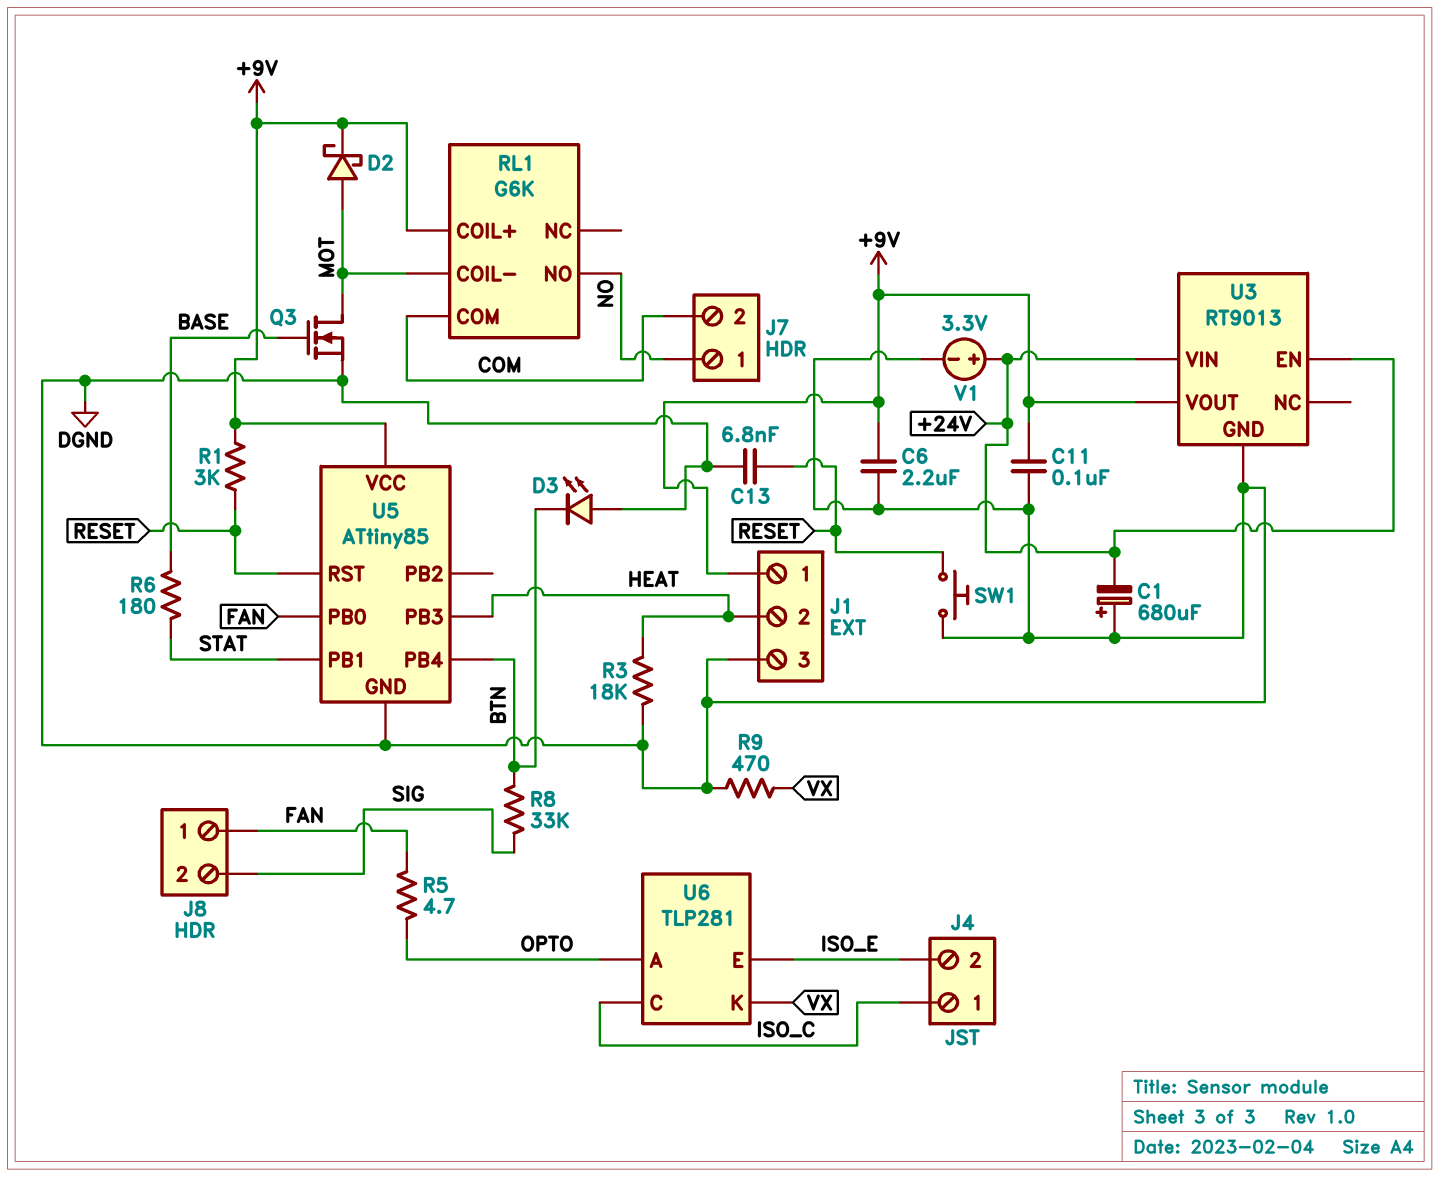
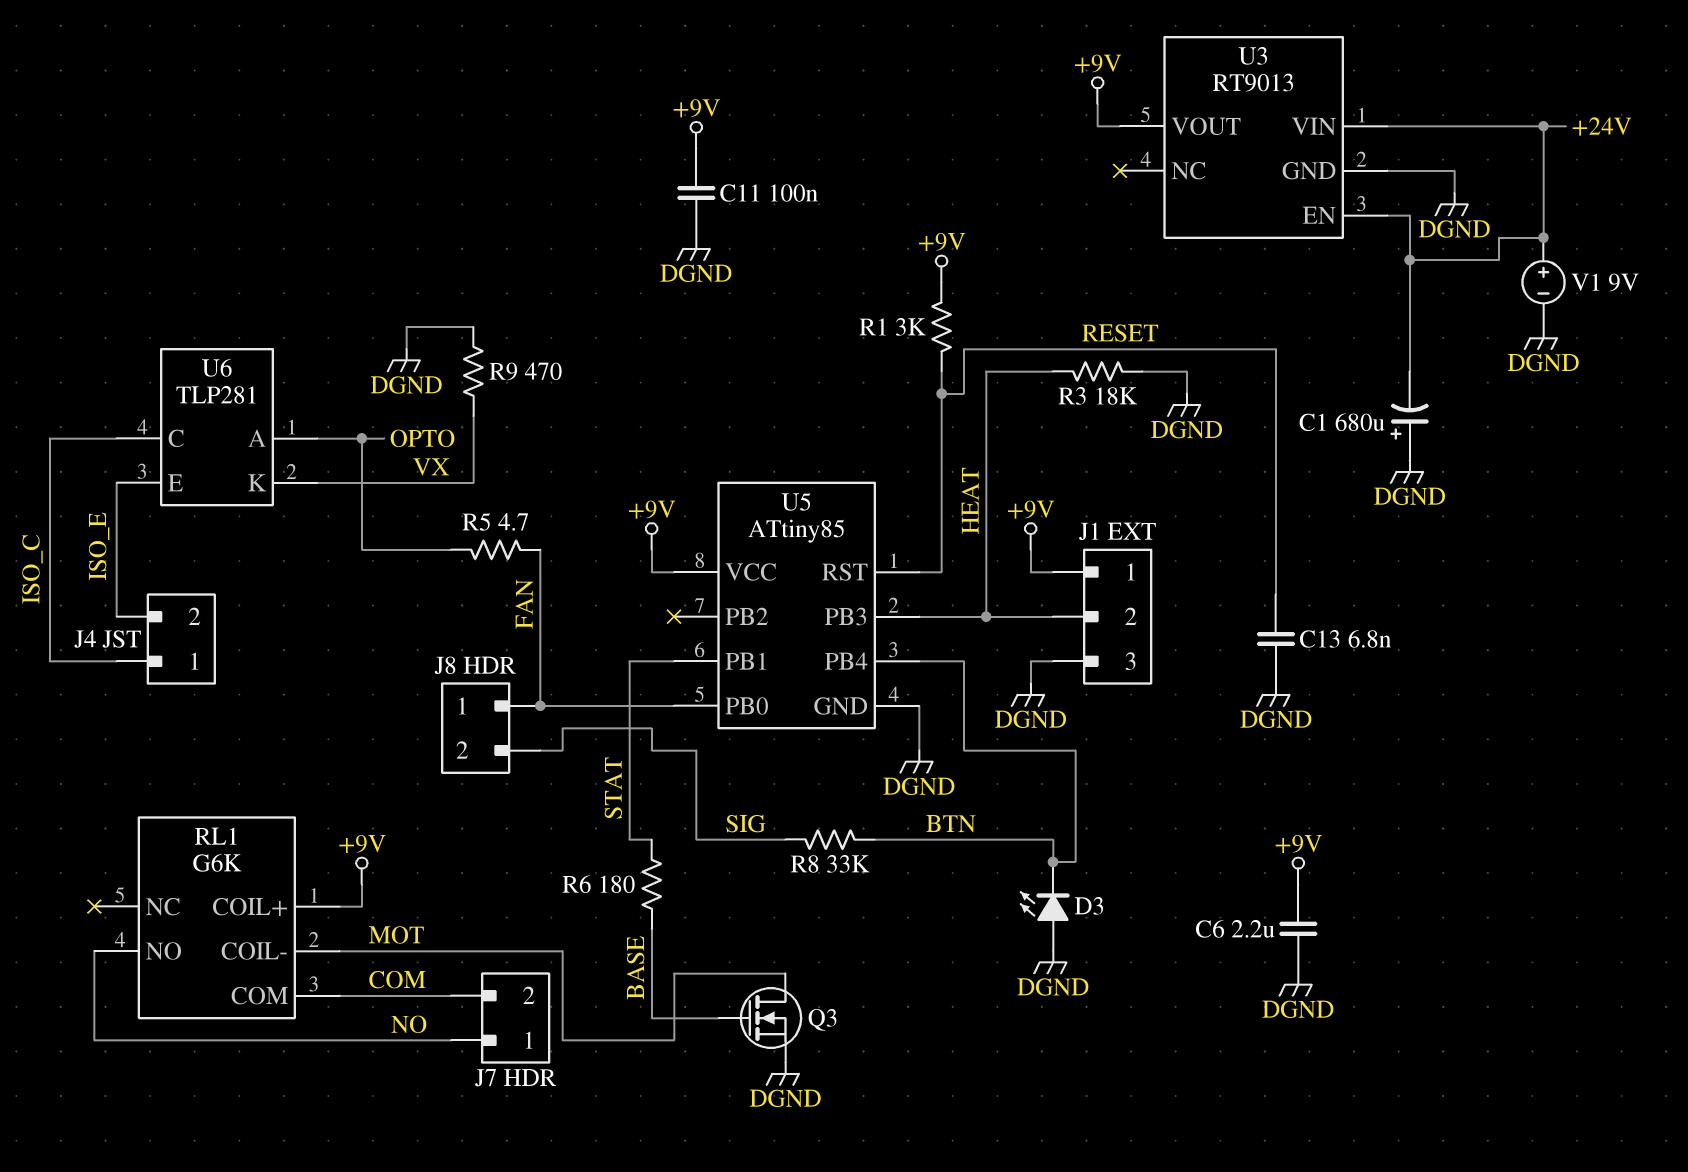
D2: schottky (A MOT, K +9V) -> none
SW1: button (DGND, RESET) -> none
V1: 3.3V (plus +24V, minus DGND) -> 9V (plus +24V, minus DGND)

